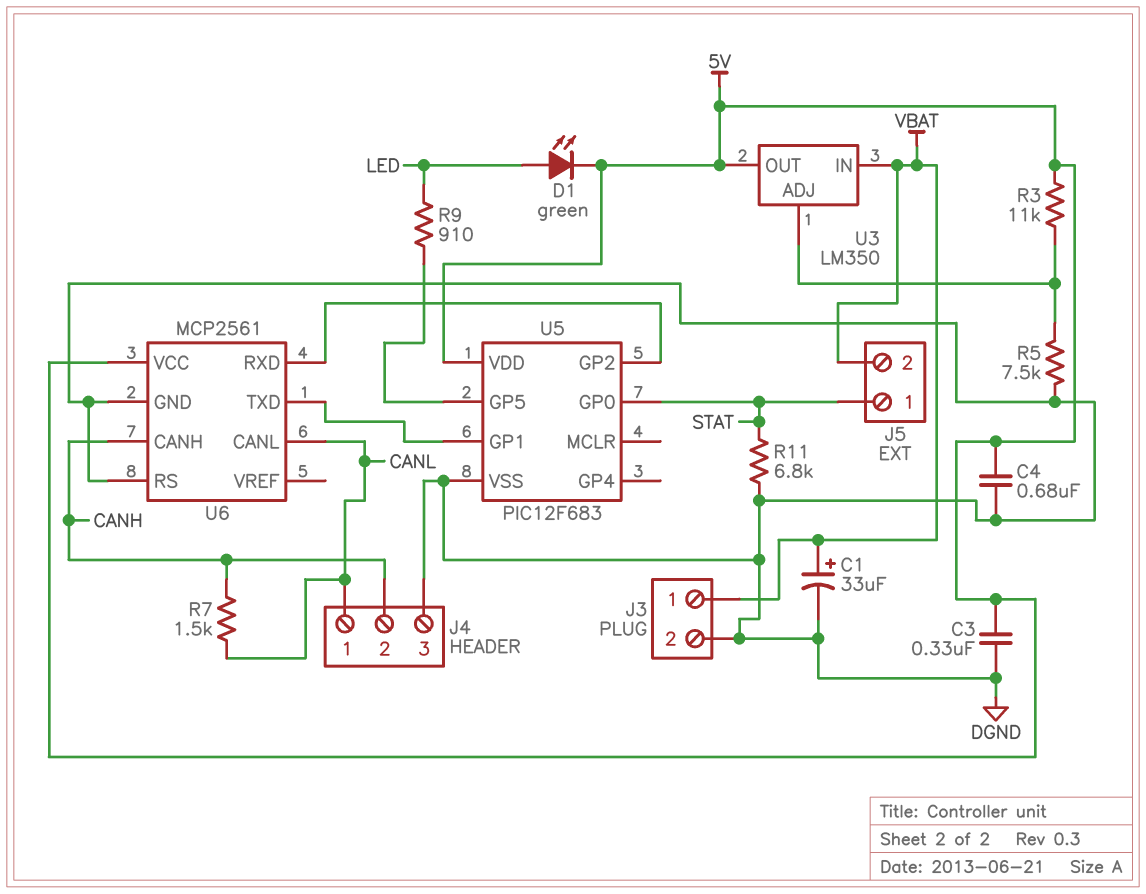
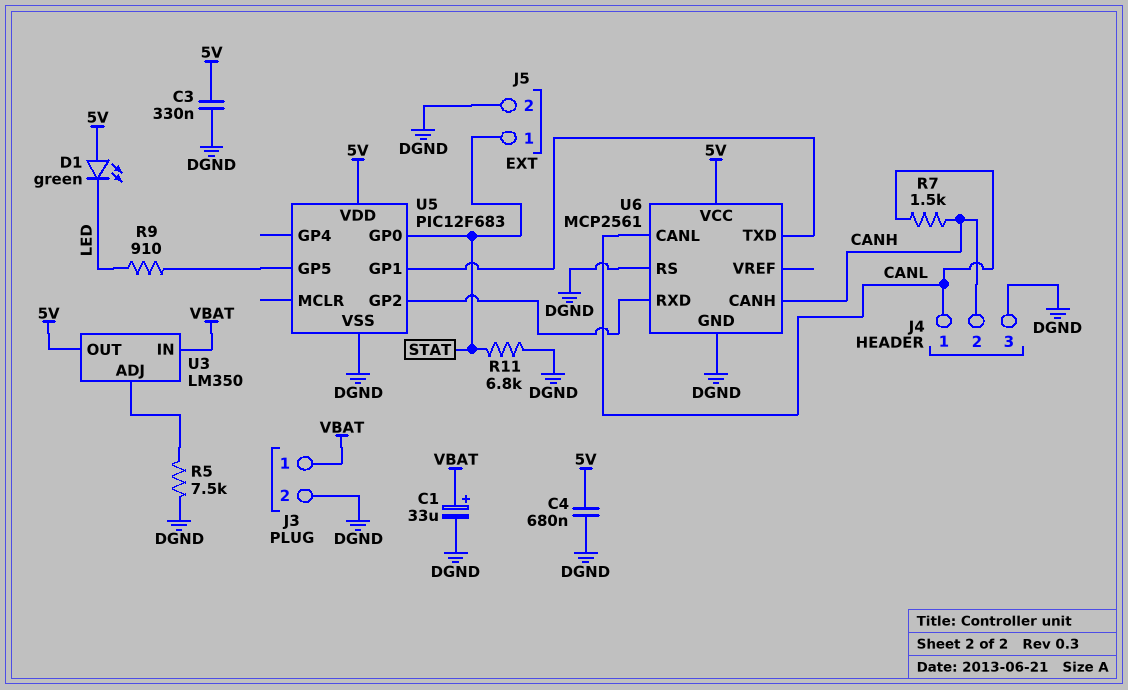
D1: LED green (A LED, K 5V) -> LED green (A 5V, K LED)
J5 pin 2: VBAT -> DGND
R3: 11k (5V, U3/ADJ) -> none

